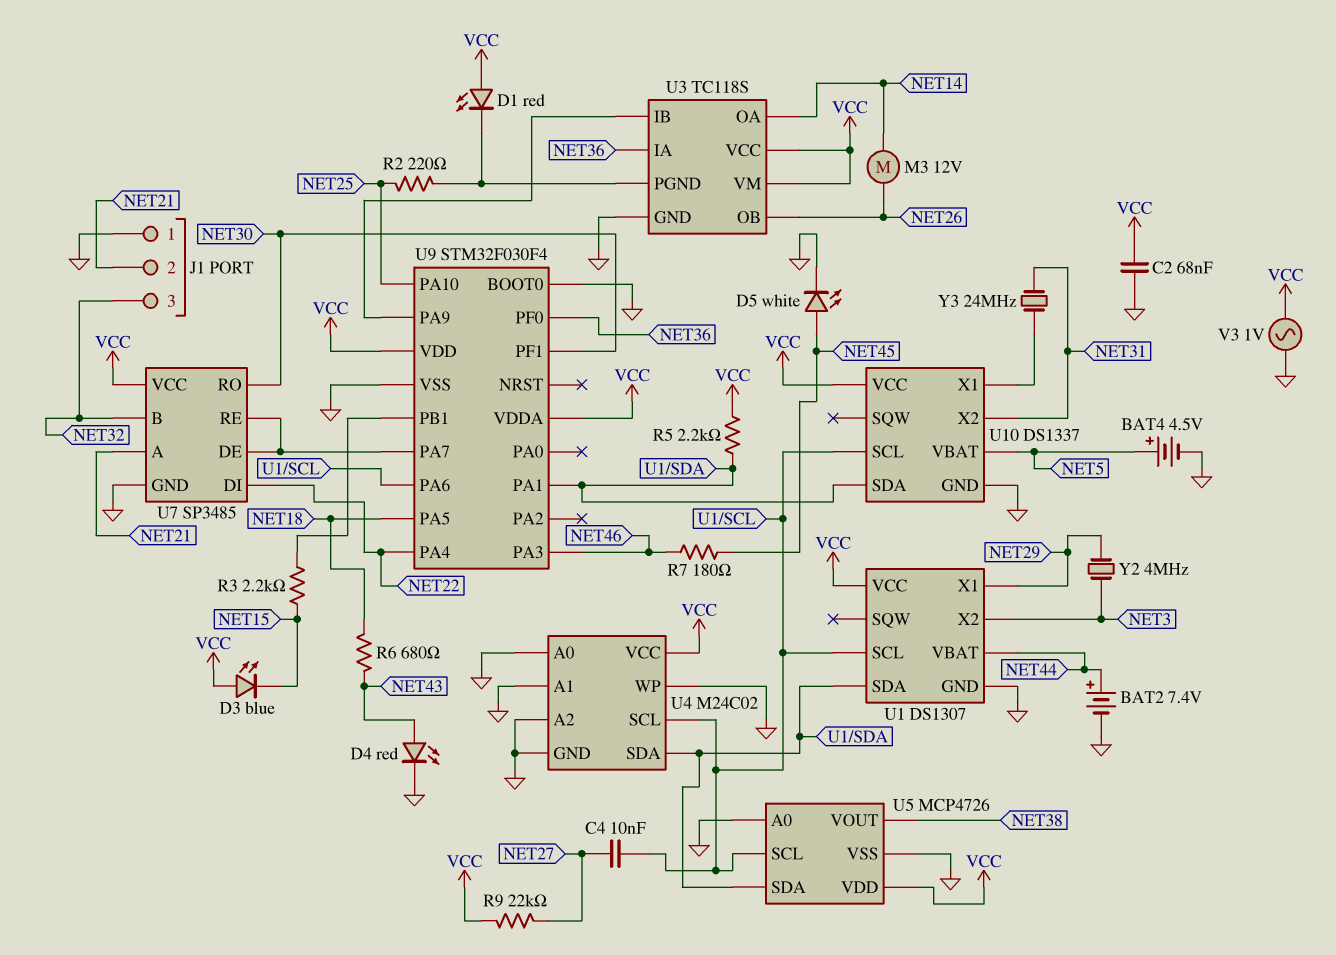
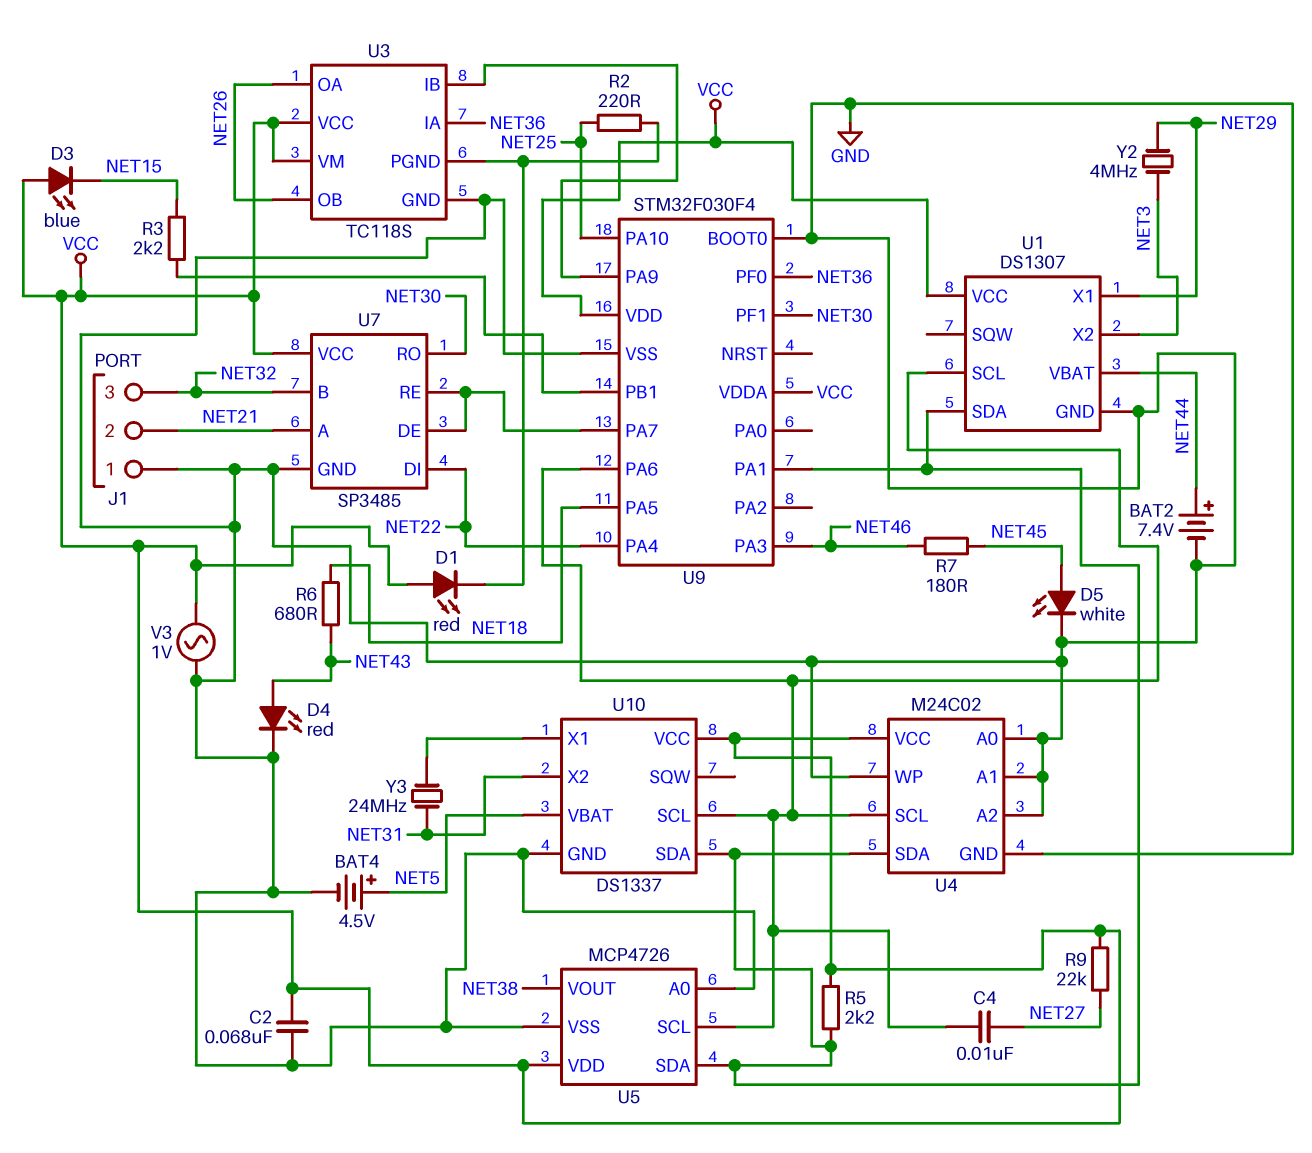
M3: motor 12V (NET14, NET26) -> none
U3 pin OA: NET14 -> NET26

